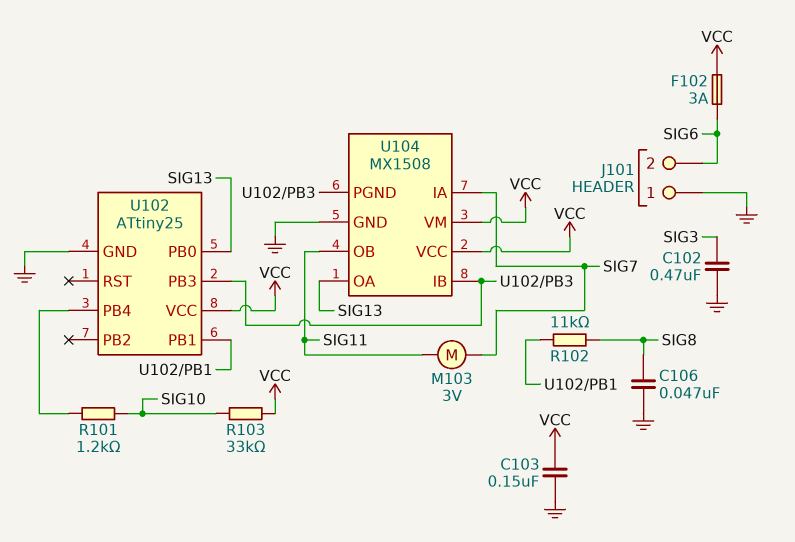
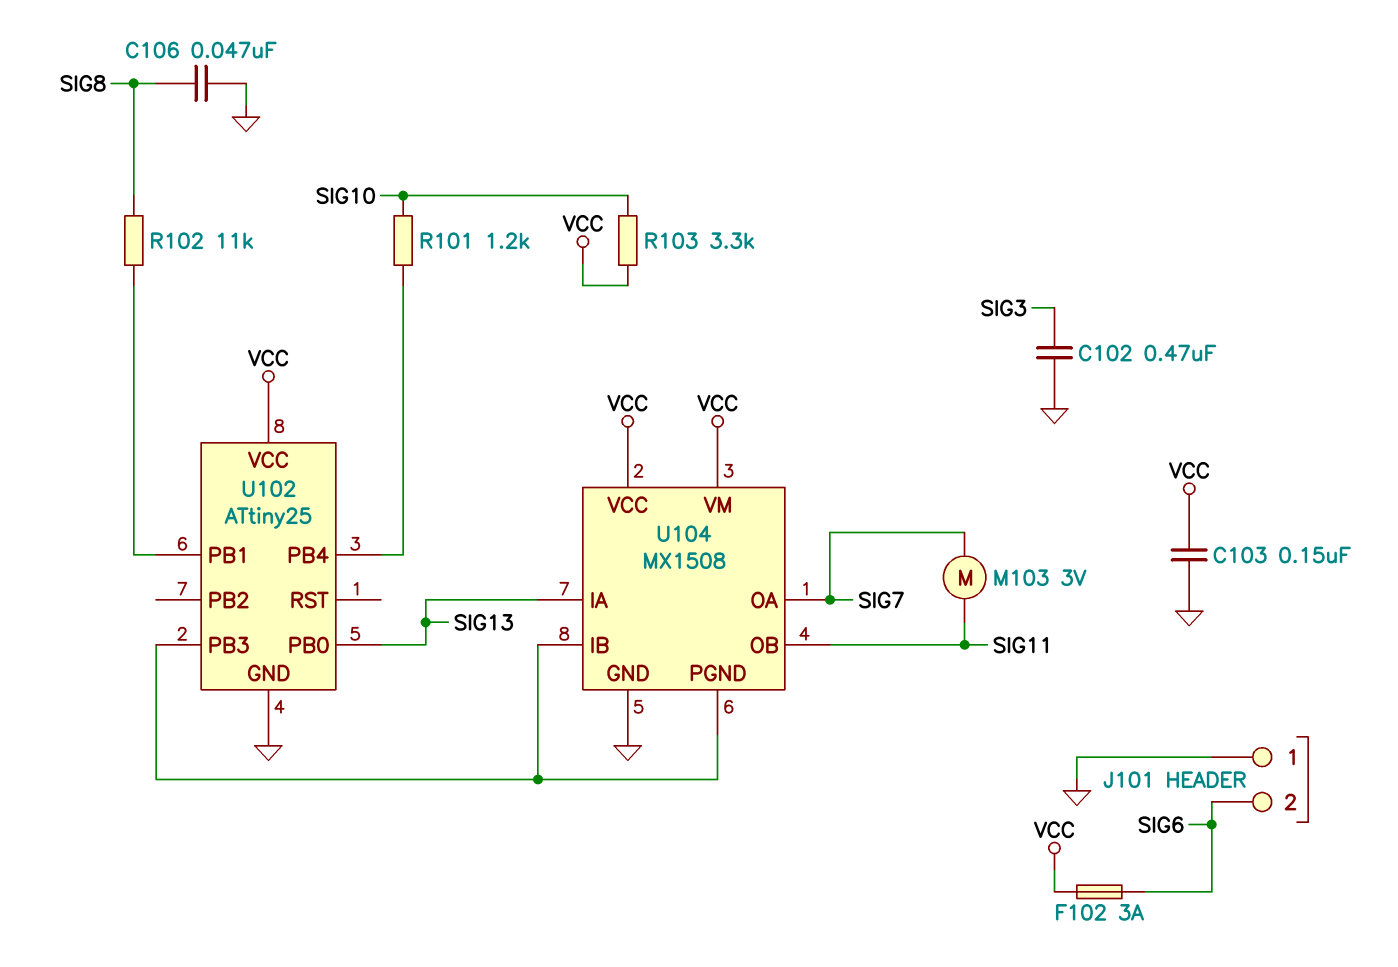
R103: 33k (SIG10, VCC) -> 3.3k (SIG10, VCC)
U104 pin IA: SIG7 -> SIG13
U104 pin OA: SIG13 -> SIG7

